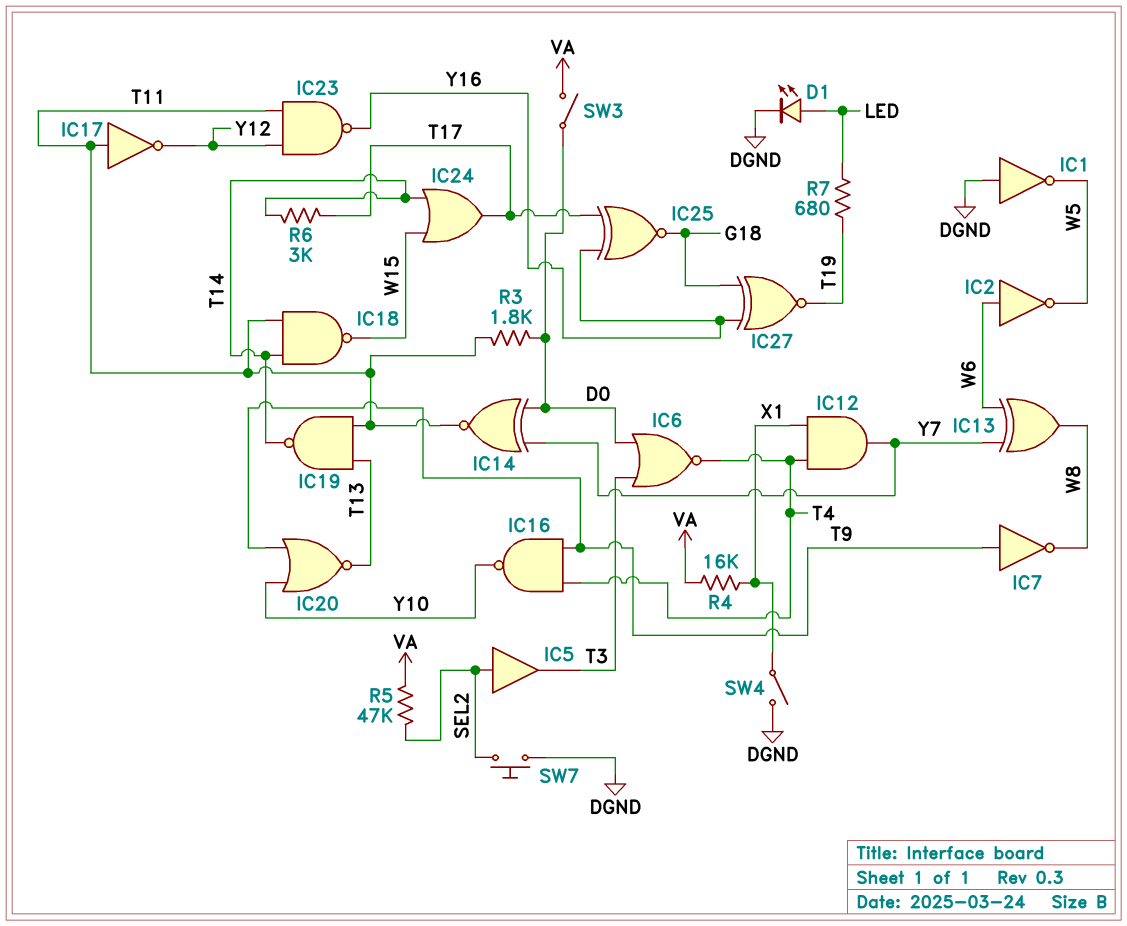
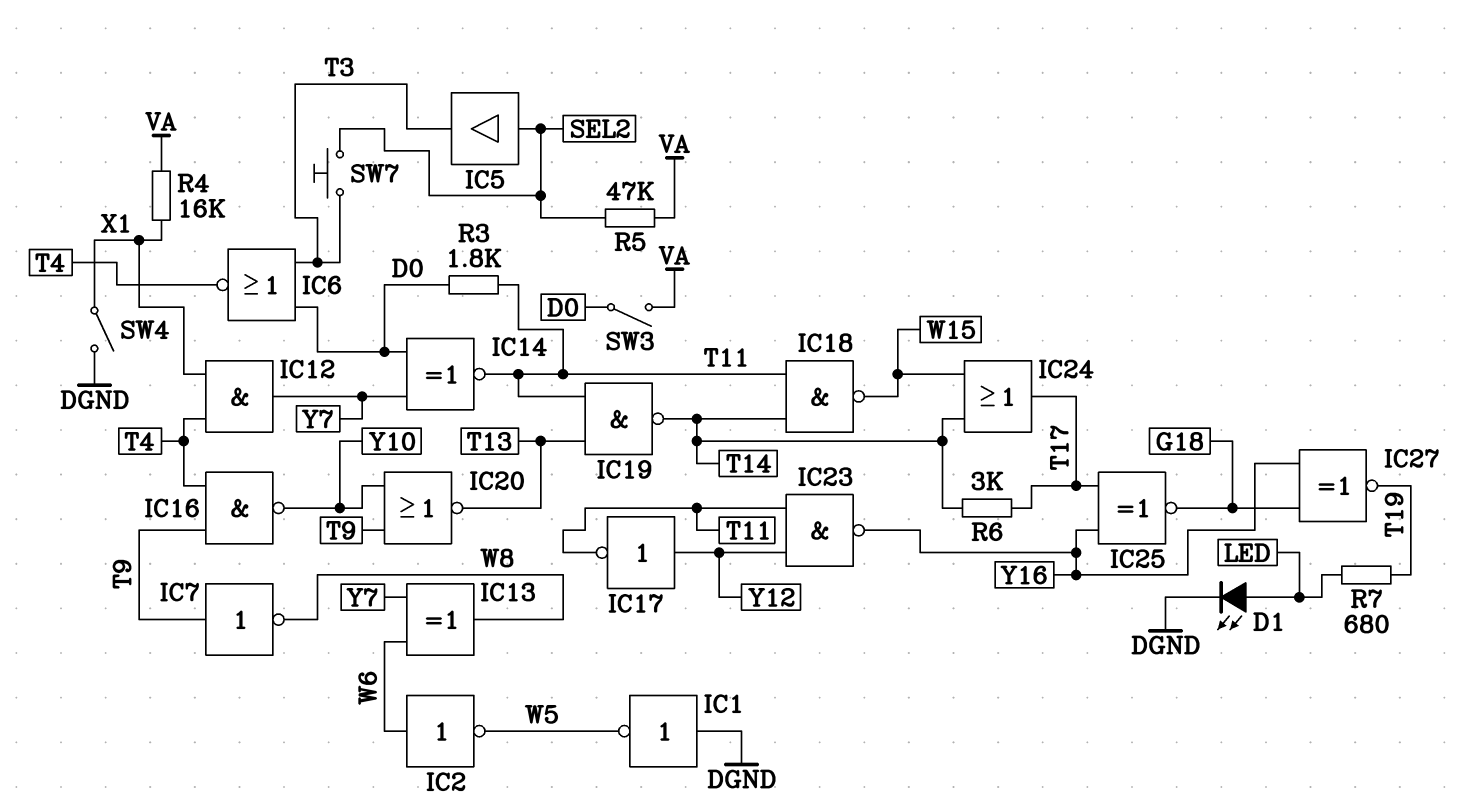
IC17: NOT (in T11, out Y12) -> NOT (in Y12, out T11)
SW7: button (DGND, SEL2) -> button (SEL2, T3)

